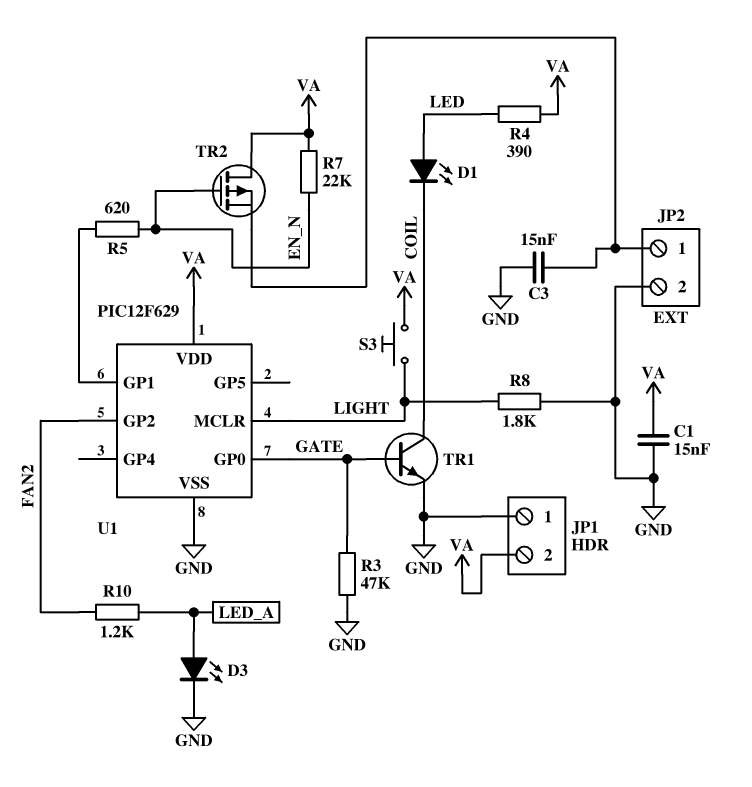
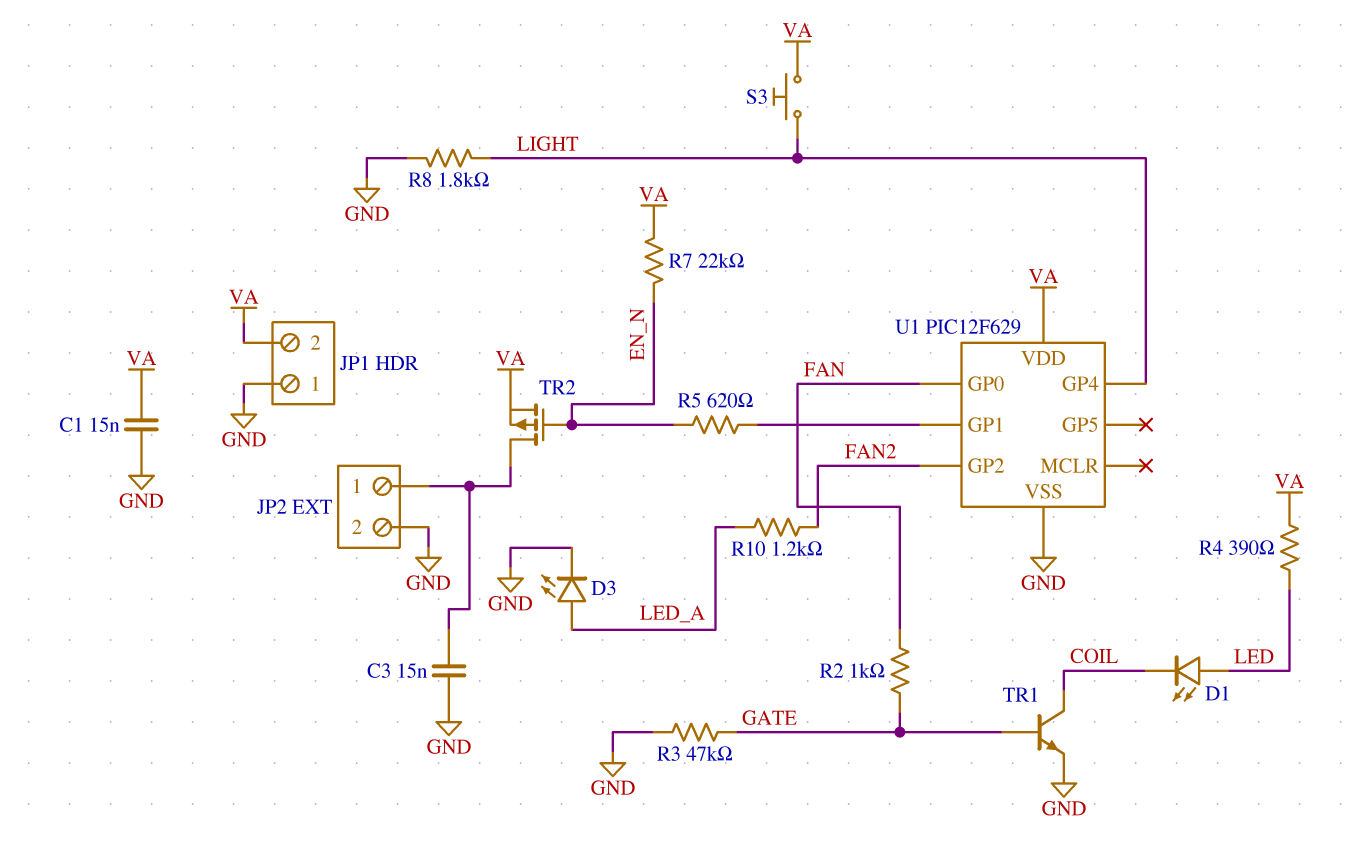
R2: none -> 1k (FAN, GATE)
TR2: PMOS (G EN_N, D VA, S JP2/1) -> PMOS (G EN_N, D JP2/1, S VA)
U1 pin GP0: GATE -> FAN
U1 pin GP4: none -> LIGHT
U1 pin MCLR: LIGHT -> none

